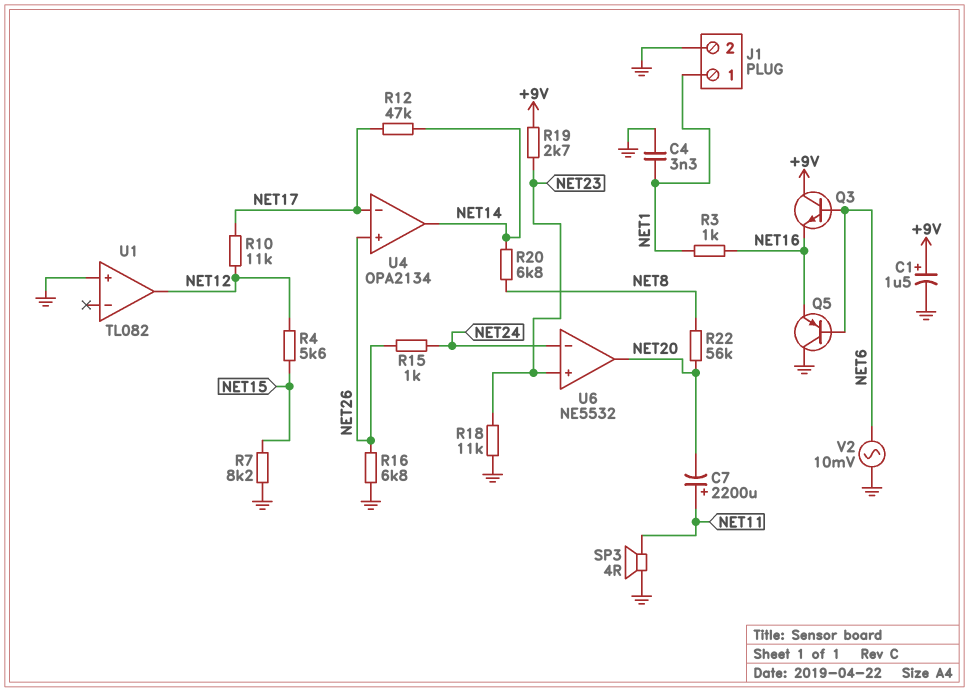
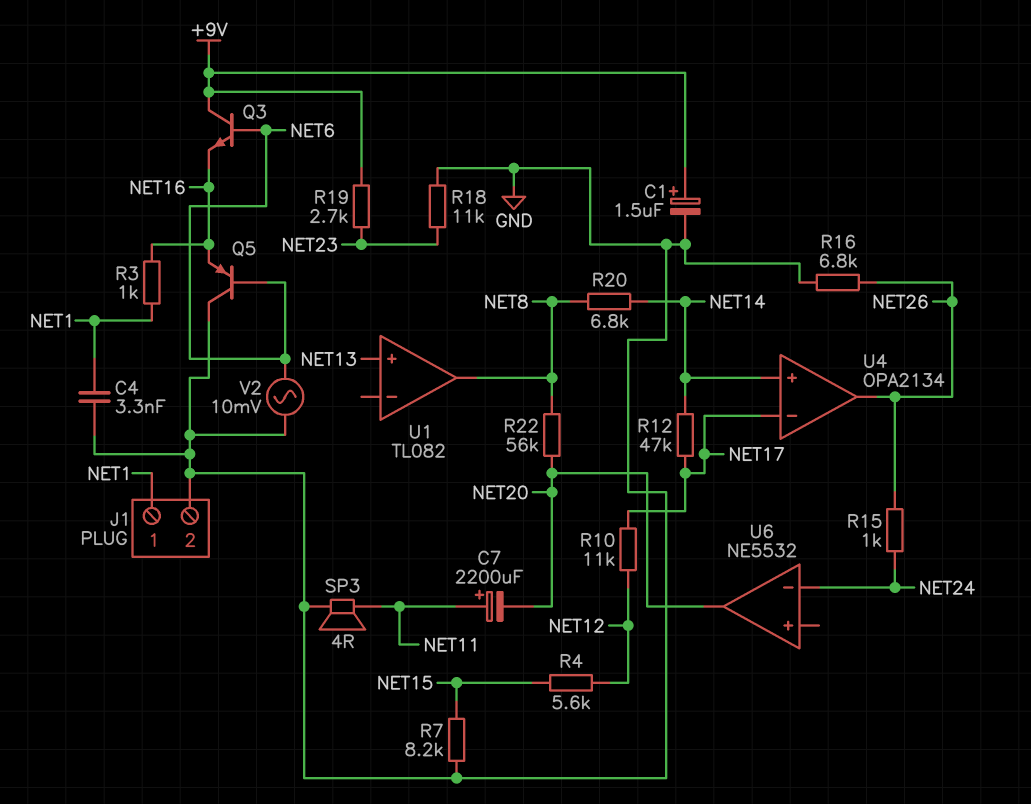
U1 pin in+: GND -> NET13
U1 pin out: NET12 -> NET8
U4 pin in+: NET26 -> NET14
U4 pin out: NET14 -> NET26
U6 pin in+: NET23 -> none

